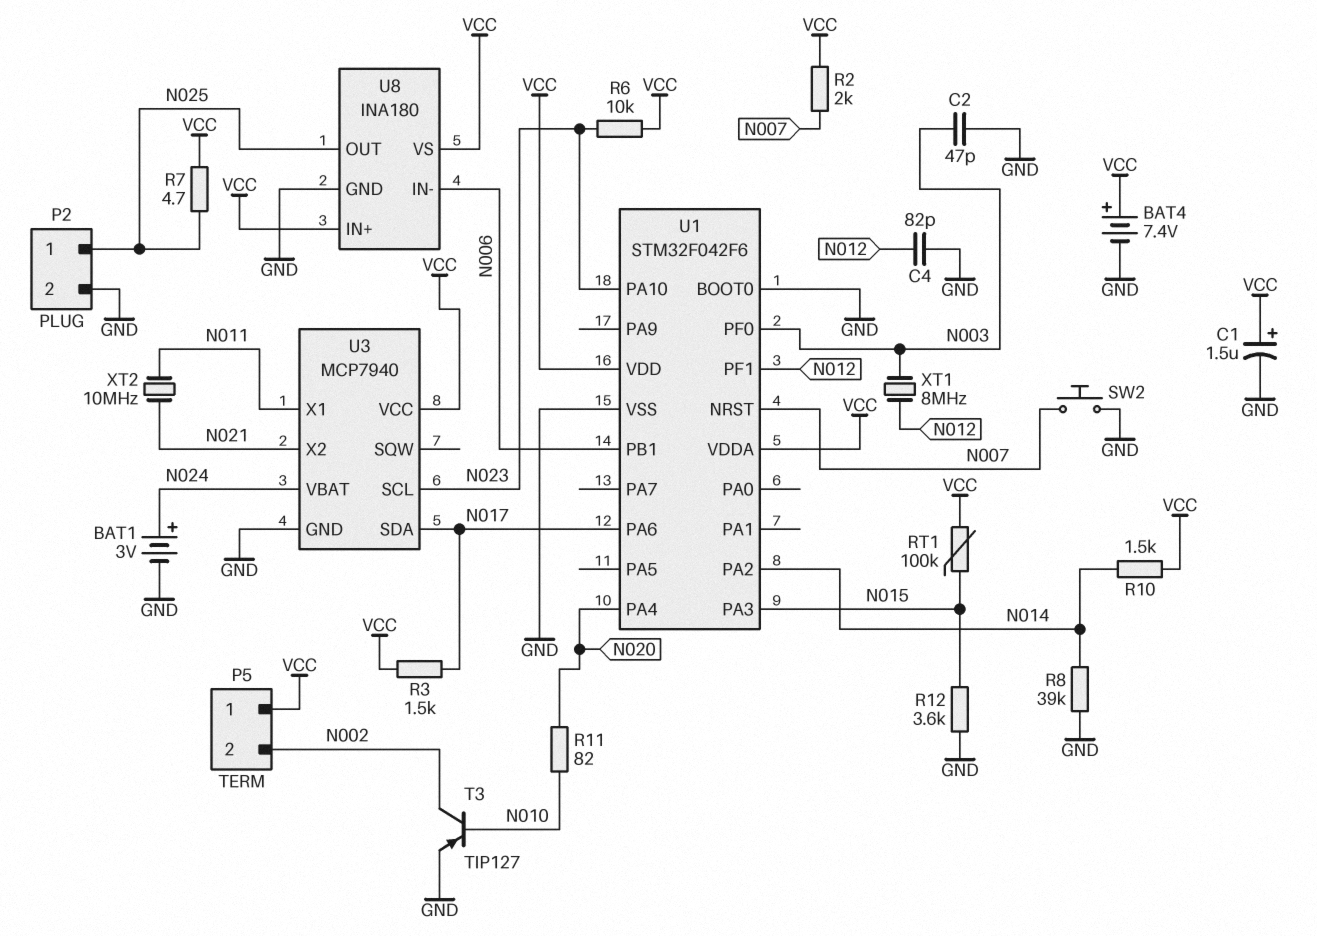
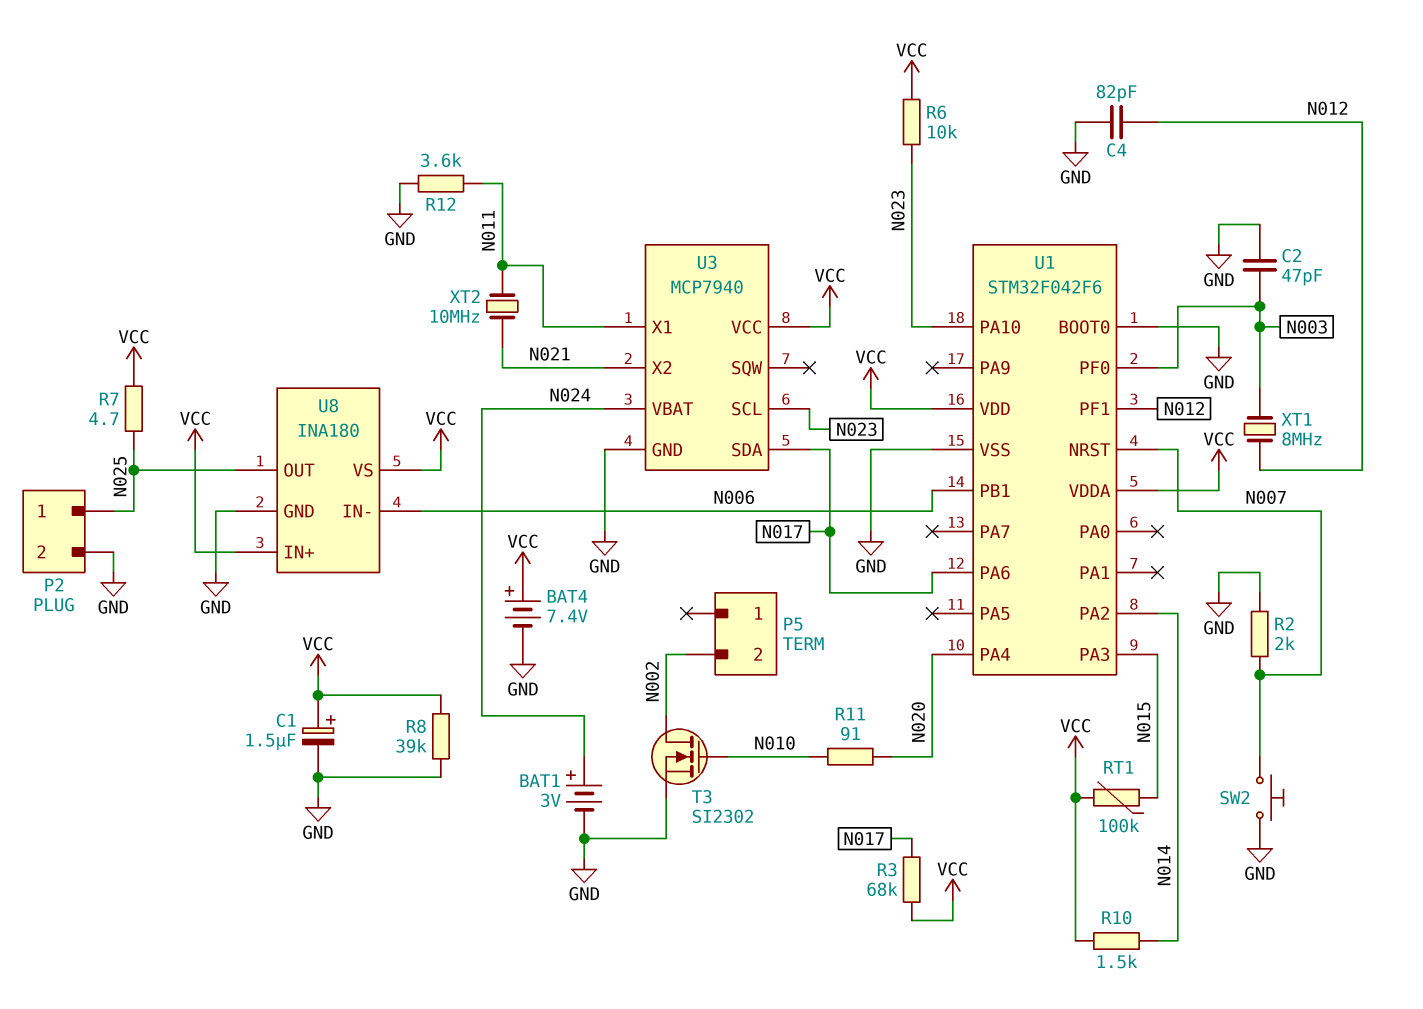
P5 pin 1: VCC -> none
R2: 2k (N007, VCC) -> 2k (GND, N007)
R3: 1.5k (N017, VCC) -> 68k (N017, VCC)
R8: 39k (GND, N014) -> 39k (GND, VCC)
R11: 82 (N010, N020) -> 91 (N010, N020)
R12: 3.6k (GND, N015) -> 3.6k (GND, N011)
T3: PNP TIP127 (B N010, C N002, E GND) -> NMOS SI2302 (G N010, D N002, S GND)

